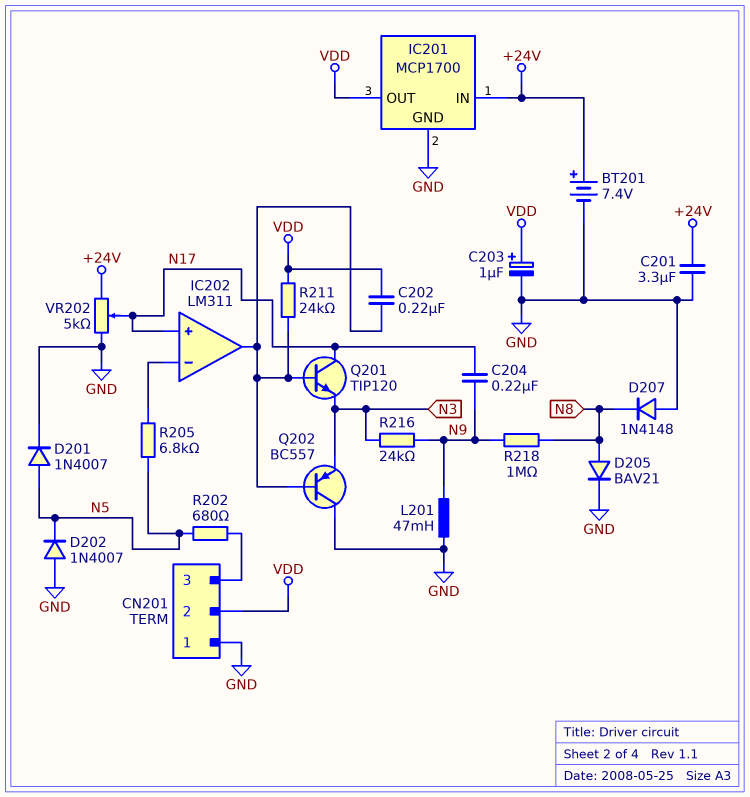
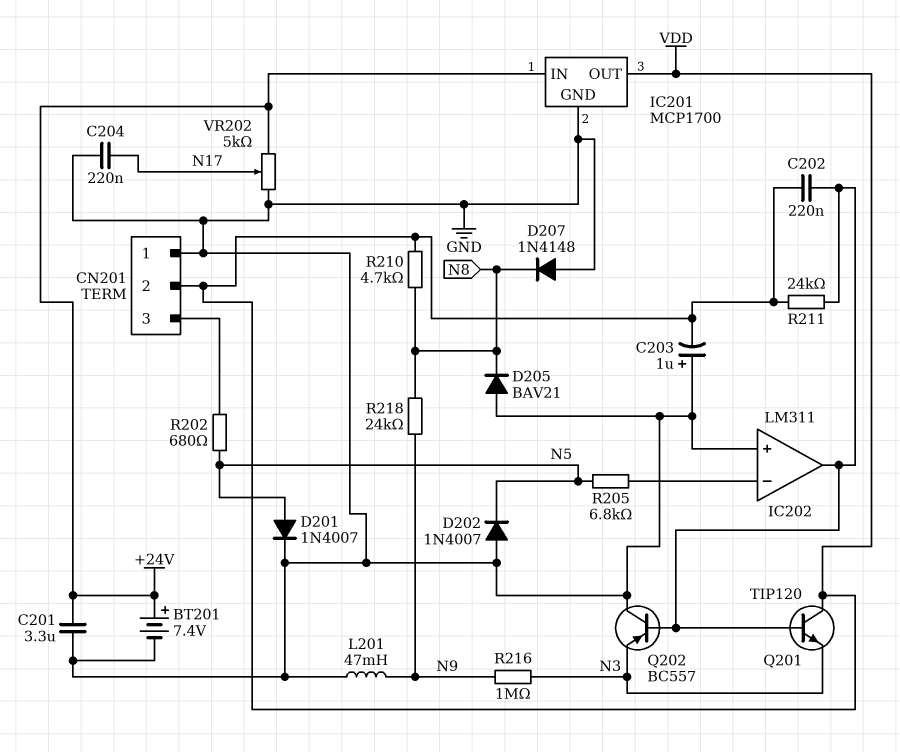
C203: 1uF (plus VDD, minus GND) -> 1uF (plus GND, minus VDD)
C204: 220nF (N9, N17) -> 220nF (GND, N17)
D205: diode BAV21 (A N8, K GND) -> diode BAV21 (A GND, K N8)
IC202 pin in+: N17 -> GND
Q201: NPN TIP120 (B IC202/out, C N17, E N3) -> NPN TIP120 (B IC202/out, C VDD, E N3)
R210: none -> 4.7k (N8, VDD)
R216: 24k (N3, N9) -> 1M (N3, N9)
R218: 1M (N8, N9) -> 24k (N8, N9)

